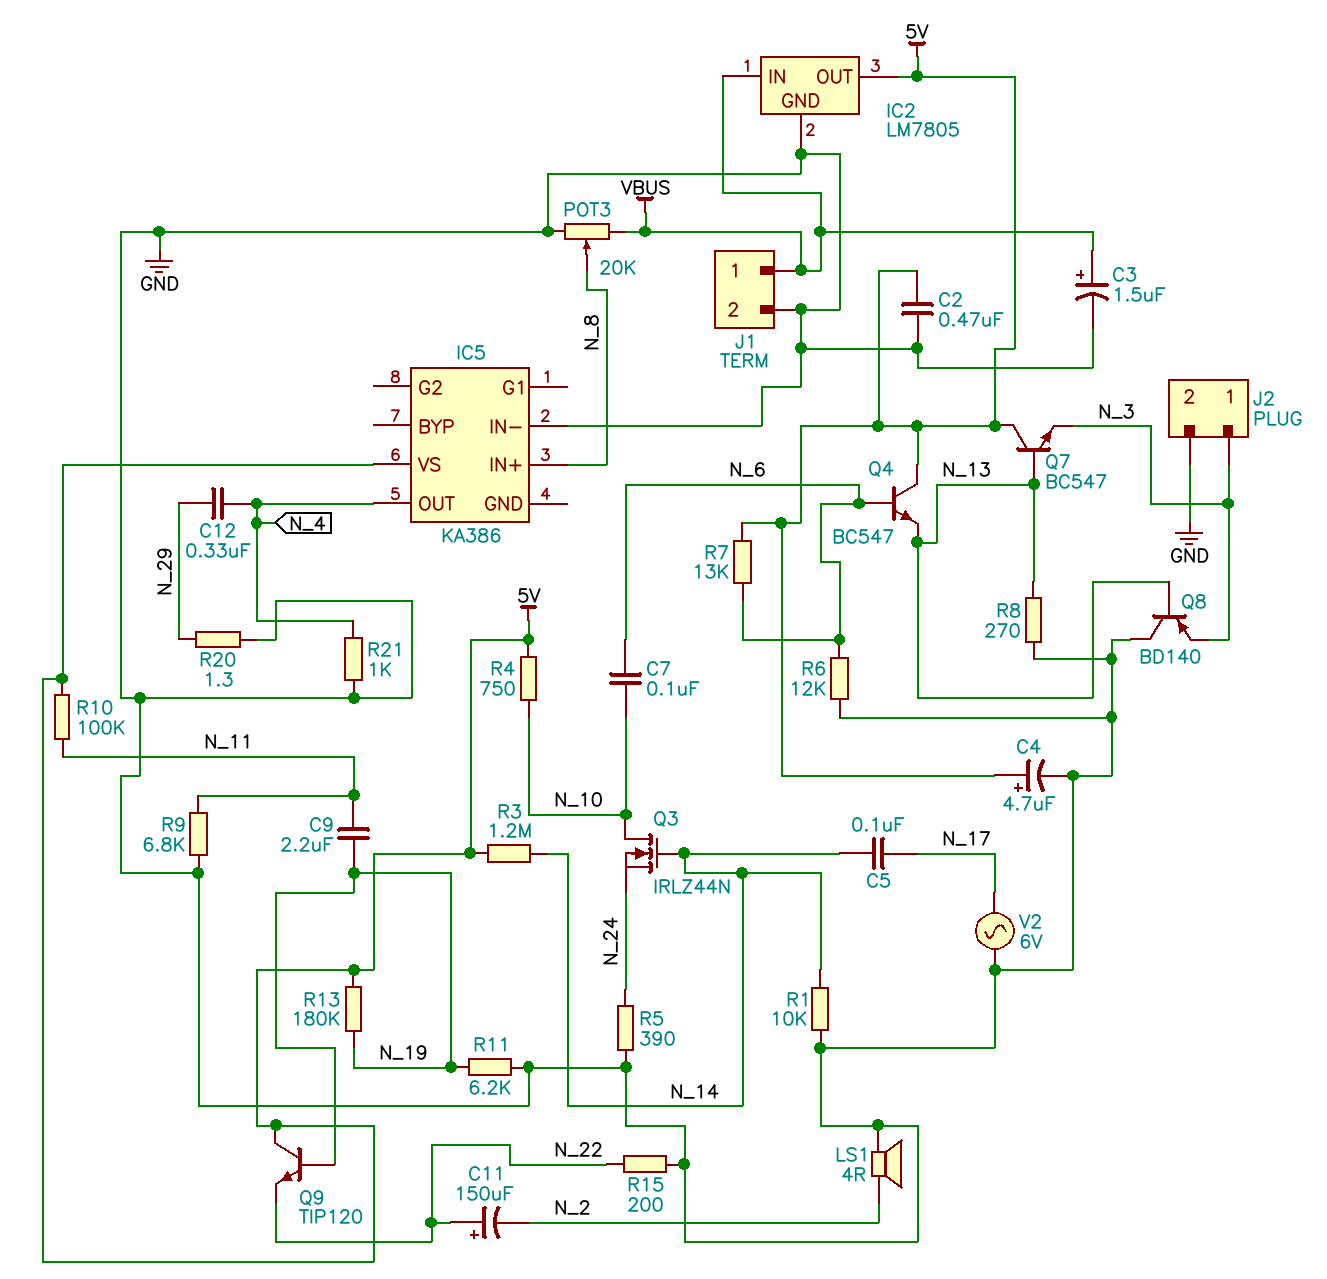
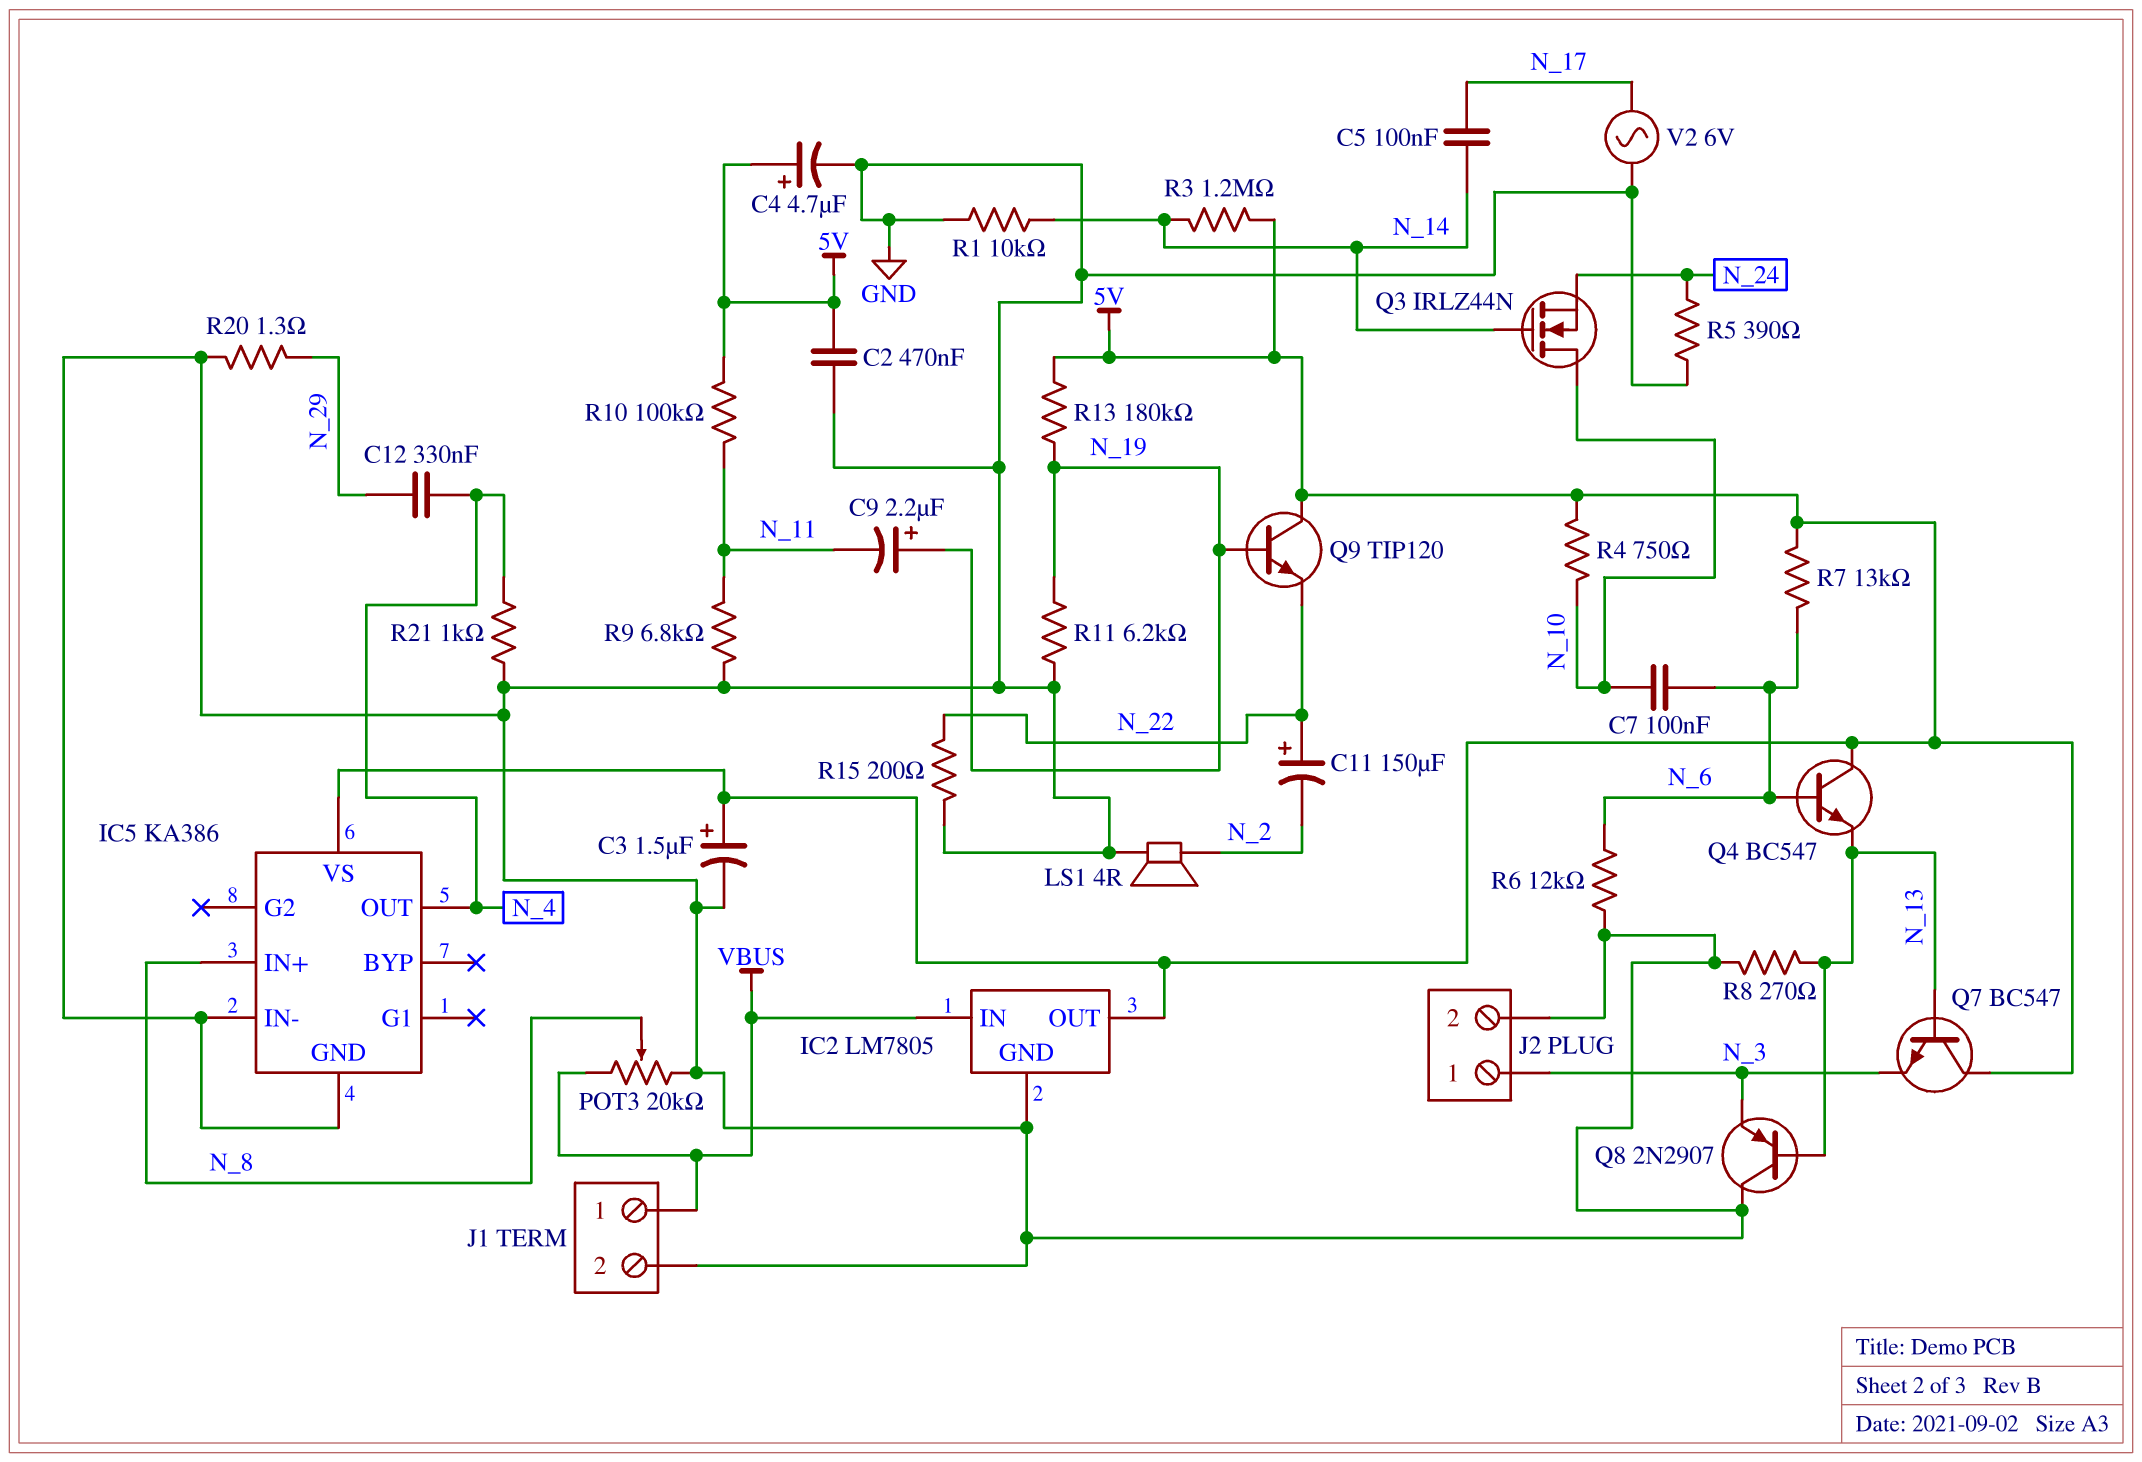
C3: 1.5uF (plus VBUS, minus GND) -> 1.5uF (plus 5V, minus GND)
C9: 2.2uF (N_11, N_19) -> 2.2uF (plus N_19, minus N_11)
IC5 pin GND: none -> GND
Q8: PNP BD140 (B N_13, C GND, E N_3) -> PNP 2N2907 (B N_13, C GND, E N_3)

